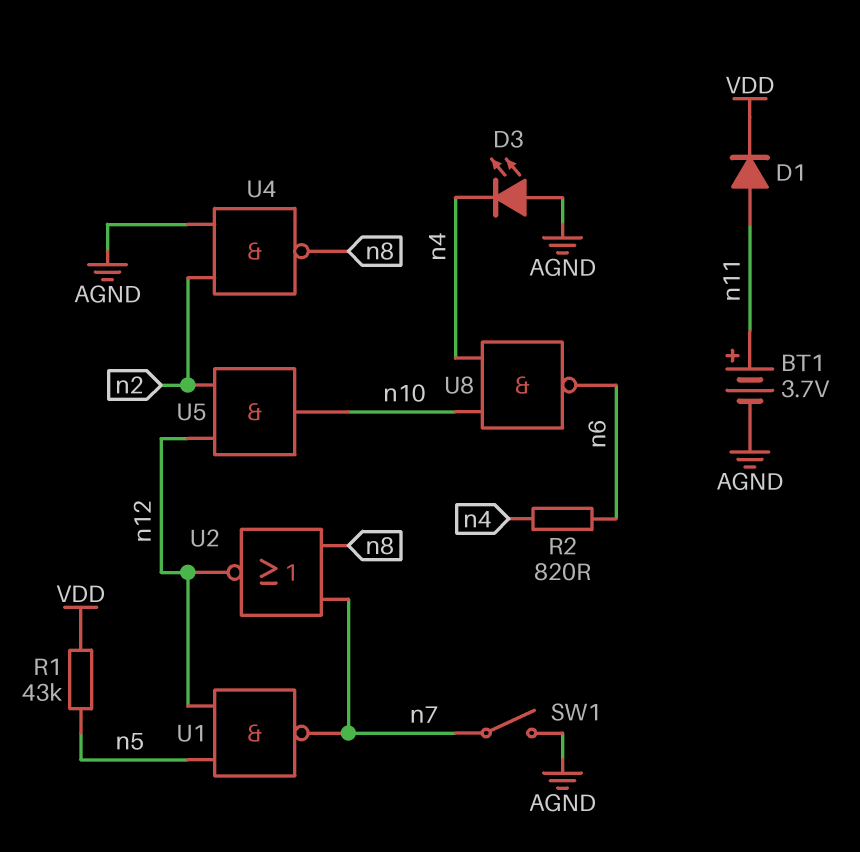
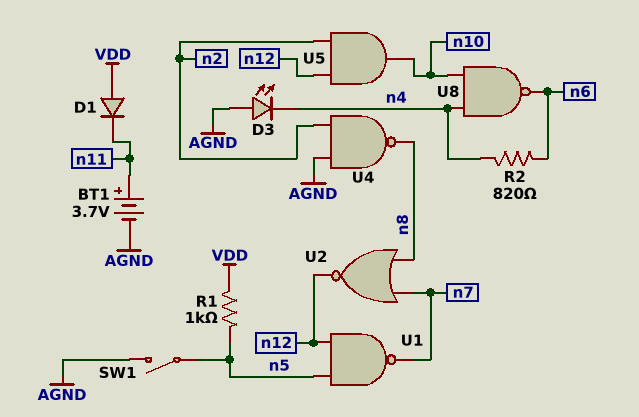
D1: diode (A n11, K VDD) -> diode (A VDD, K n11)
R1: 43k (VDD, n5) -> 1k (VDD, n5)
SW1: switch (AGND, n7) -> switch (AGND, n5)

